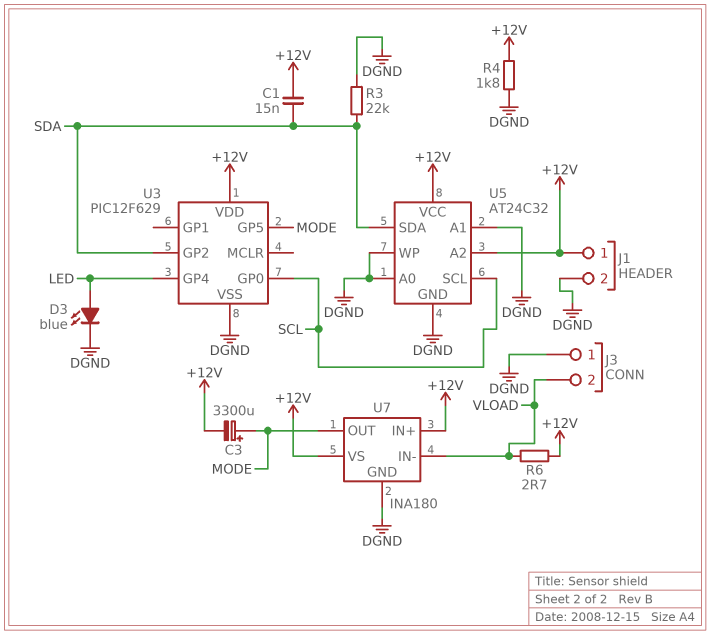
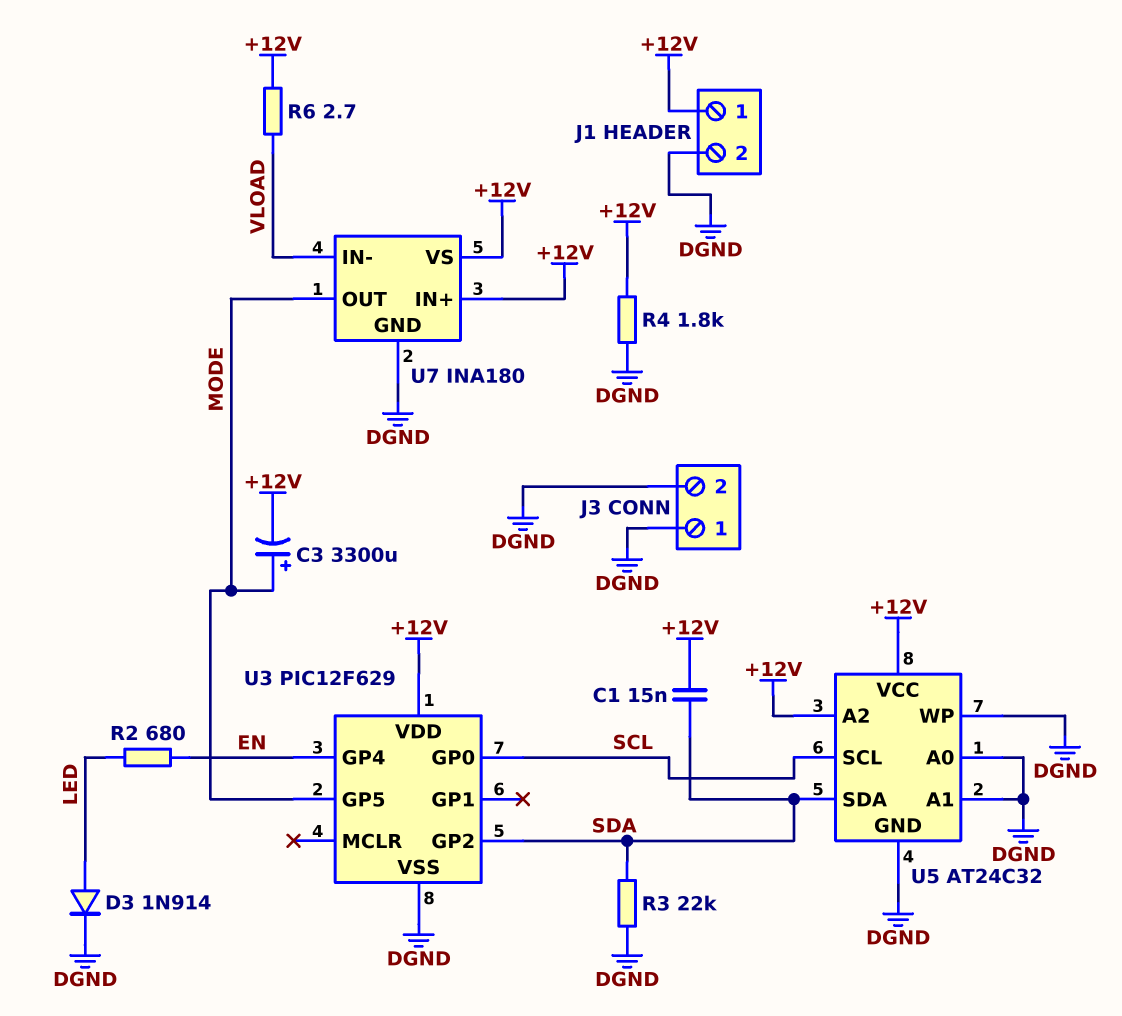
D3: LED blue (A LED, K DGND) -> diode 1N914 (A LED, K DGND)
J3 pin 2: VLOAD -> DGND
R2: none -> 680 (EN, LED)
U3 pin GP4: LED -> EN

